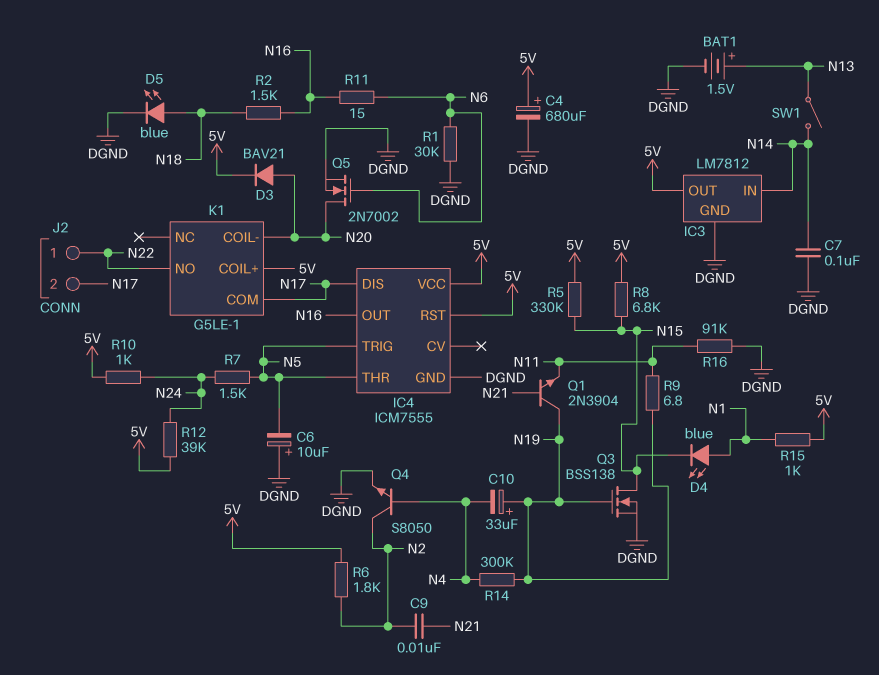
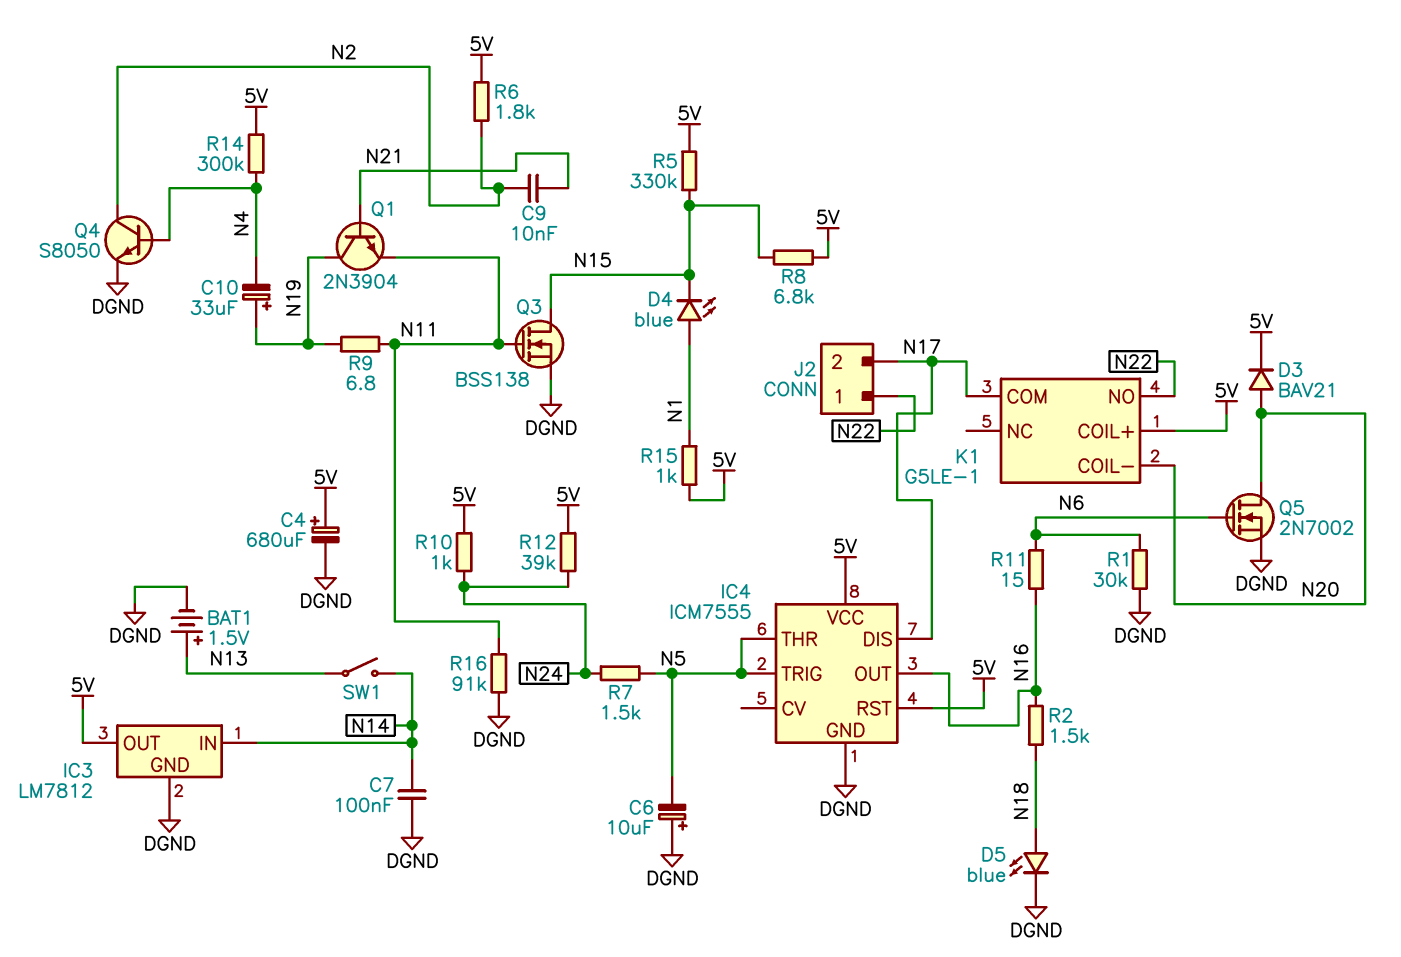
Q3: NMOS BSS138 (G N19, D N15, S DGND) -> NMOS BSS138 (G N11, D N15, S DGND)
R14: 300k (N4, N19) -> 300k (5V, N4)

